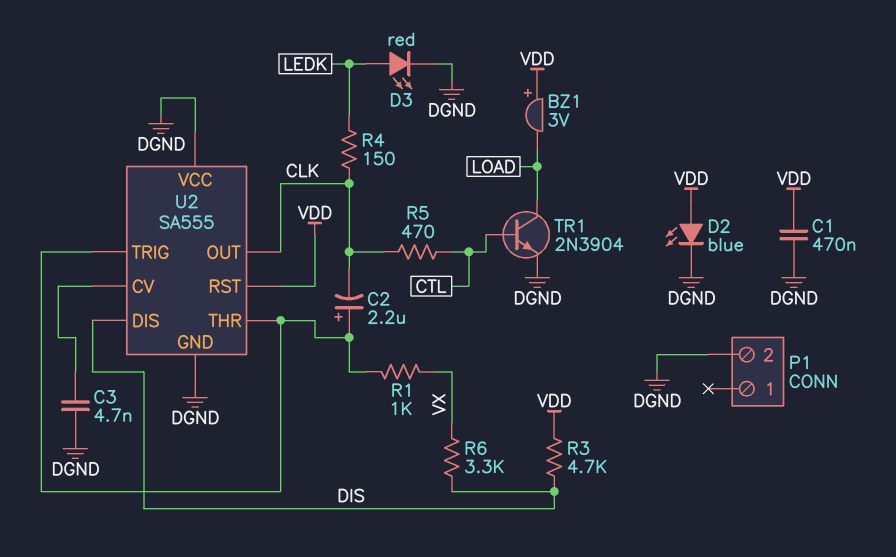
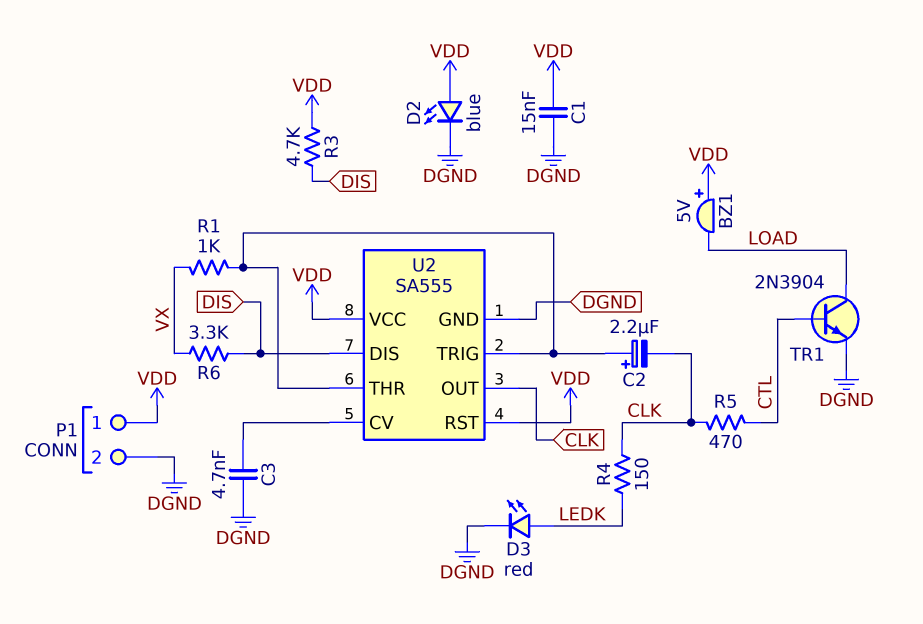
BZ1: buzzer 3V (plus VDD, minus LOAD) -> buzzer 5V (plus VDD, minus LOAD)
C1: 470nF (DGND, VDD) -> 15nF (DGND, VDD)
P1 pin 1: none -> VDD
U2 pin VCC: DGND -> VDD

